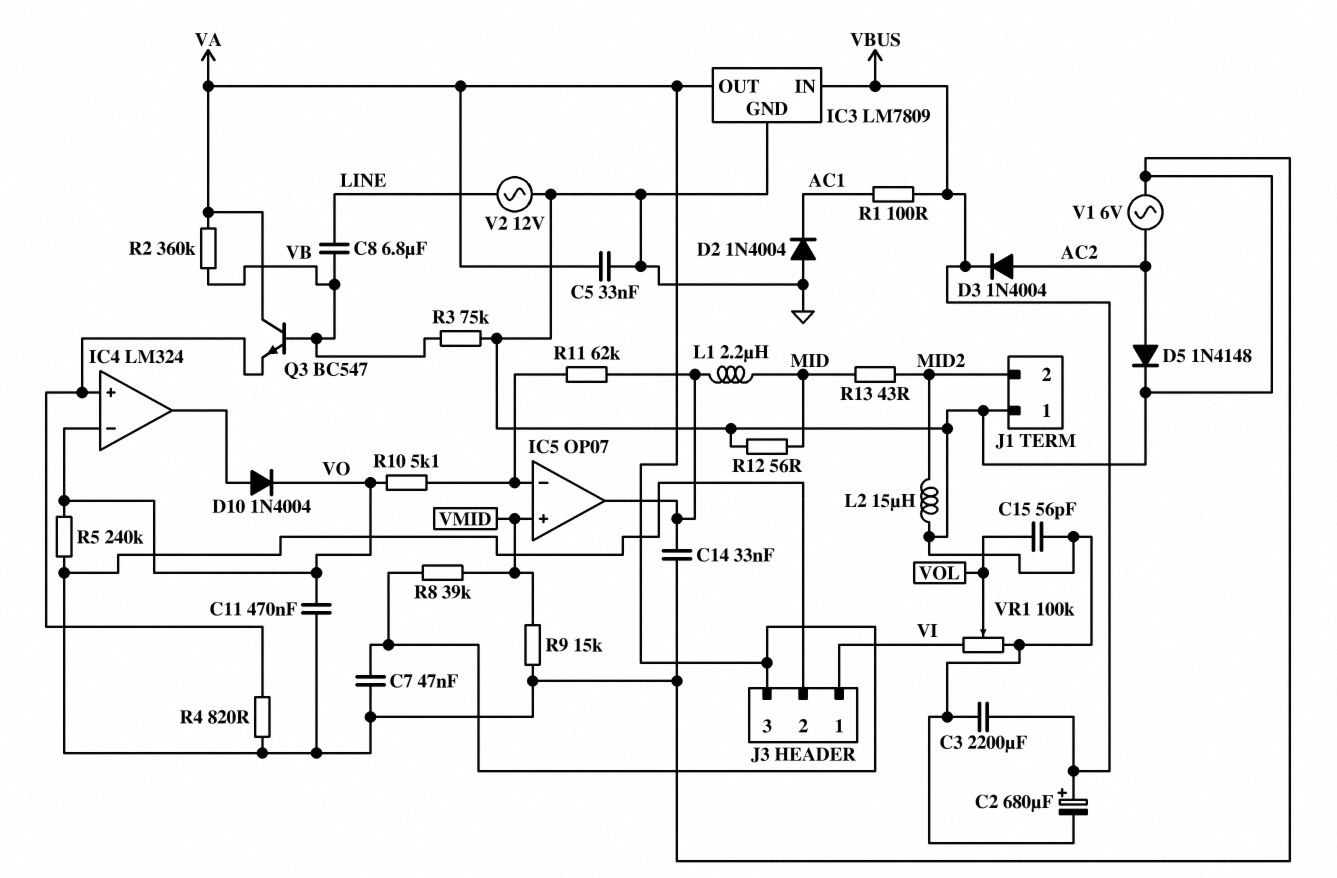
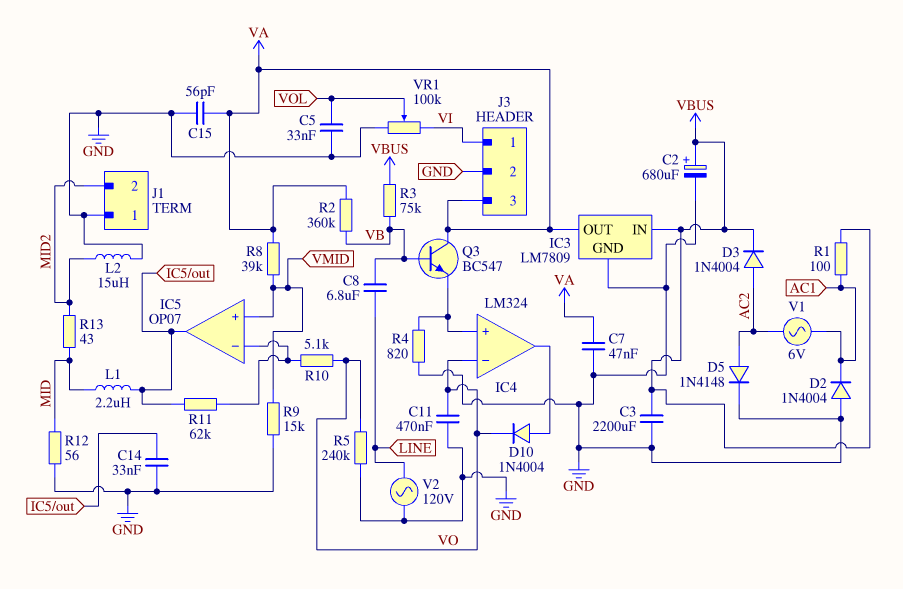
C5: 33nF (GND, VA) -> 33nF (GND, VOL)
C15: 56pF (GND, VOL) -> 56pF (GND, VA)
R3: 75k (GND, VB) -> 75k (VB, VBUS)
V1: AC 6V (AC2, GND) -> AC 6V (AC1, AC2)
V2: AC 12V (GND, LINE) -> AC 120V (GND, LINE)

